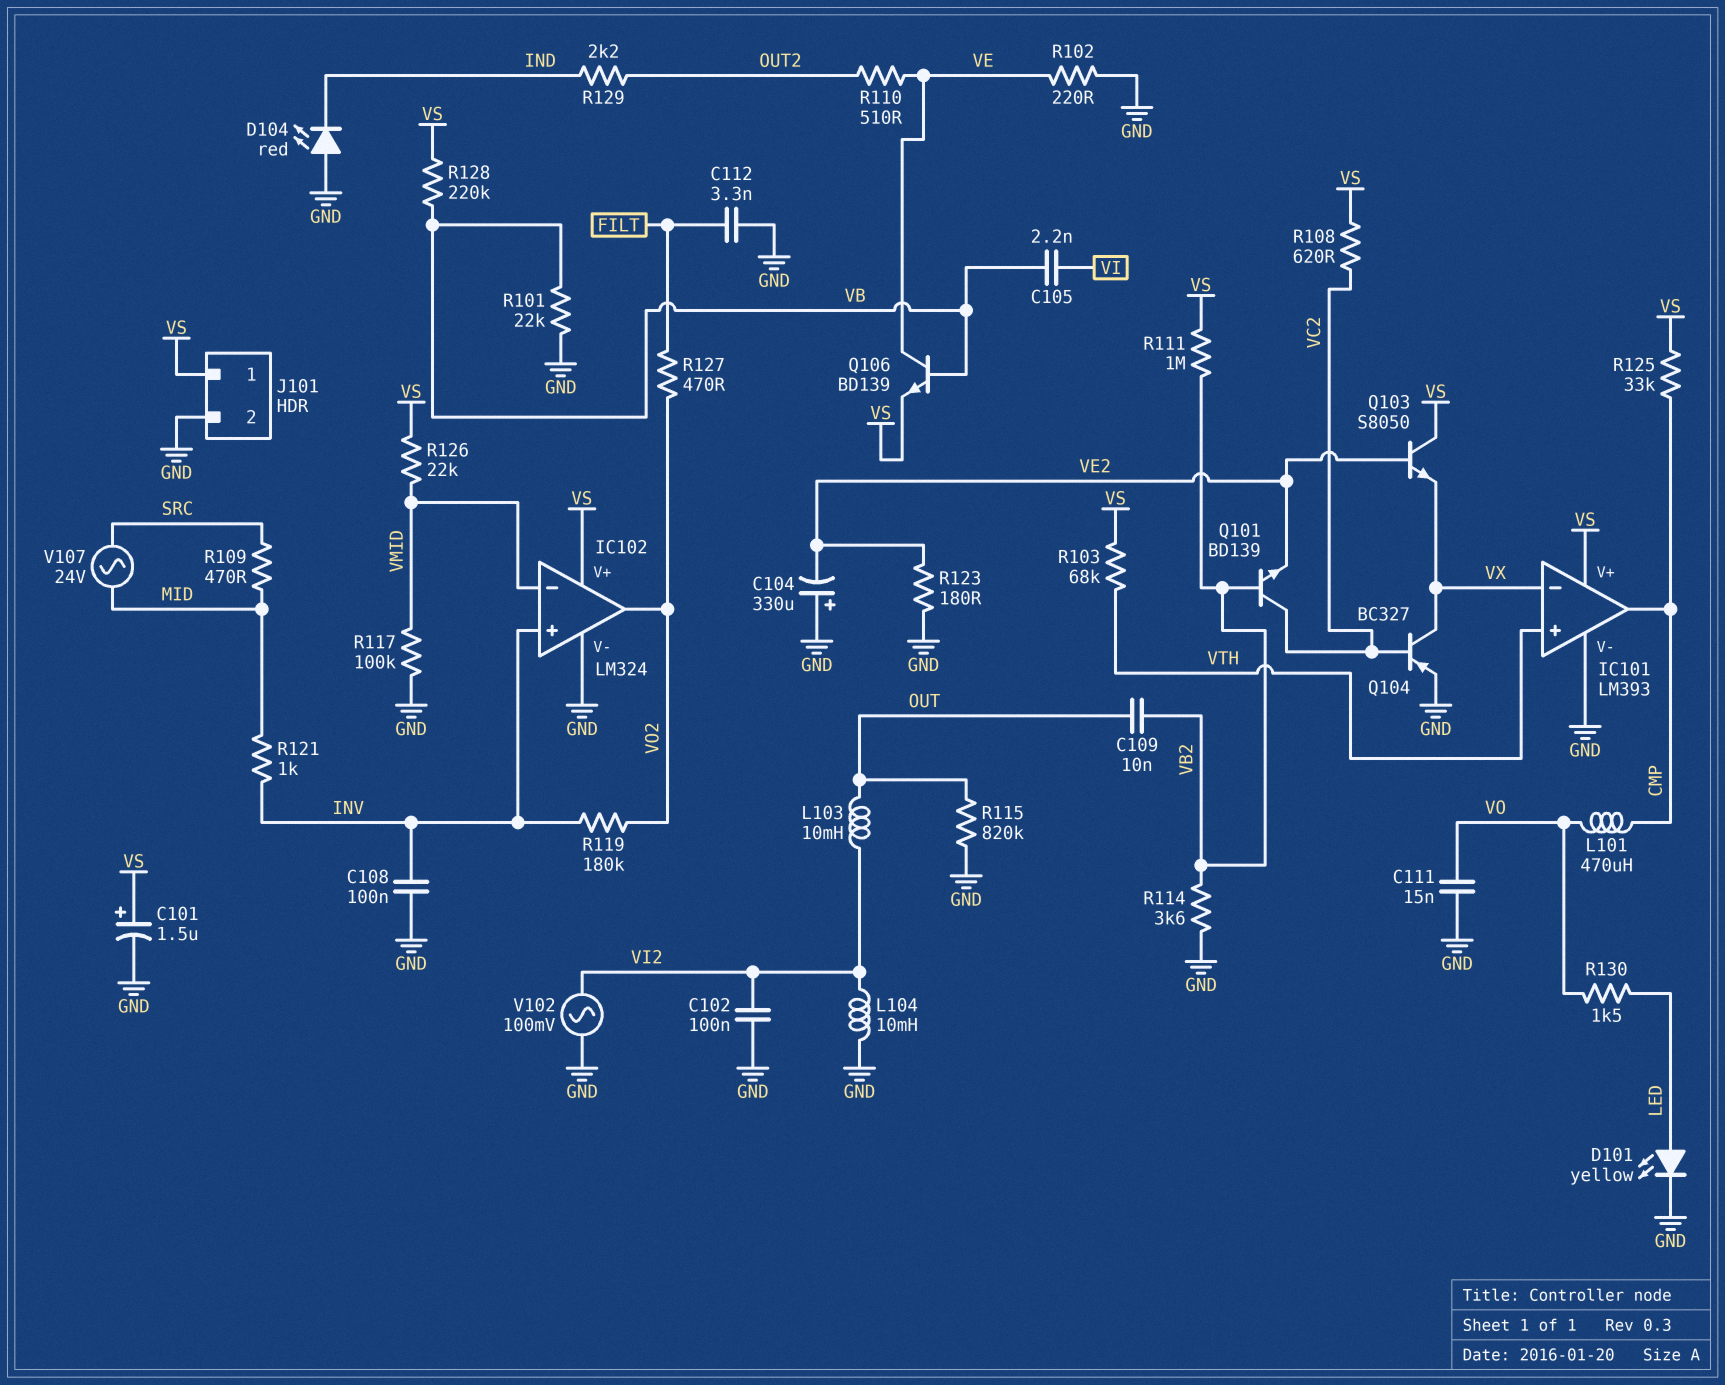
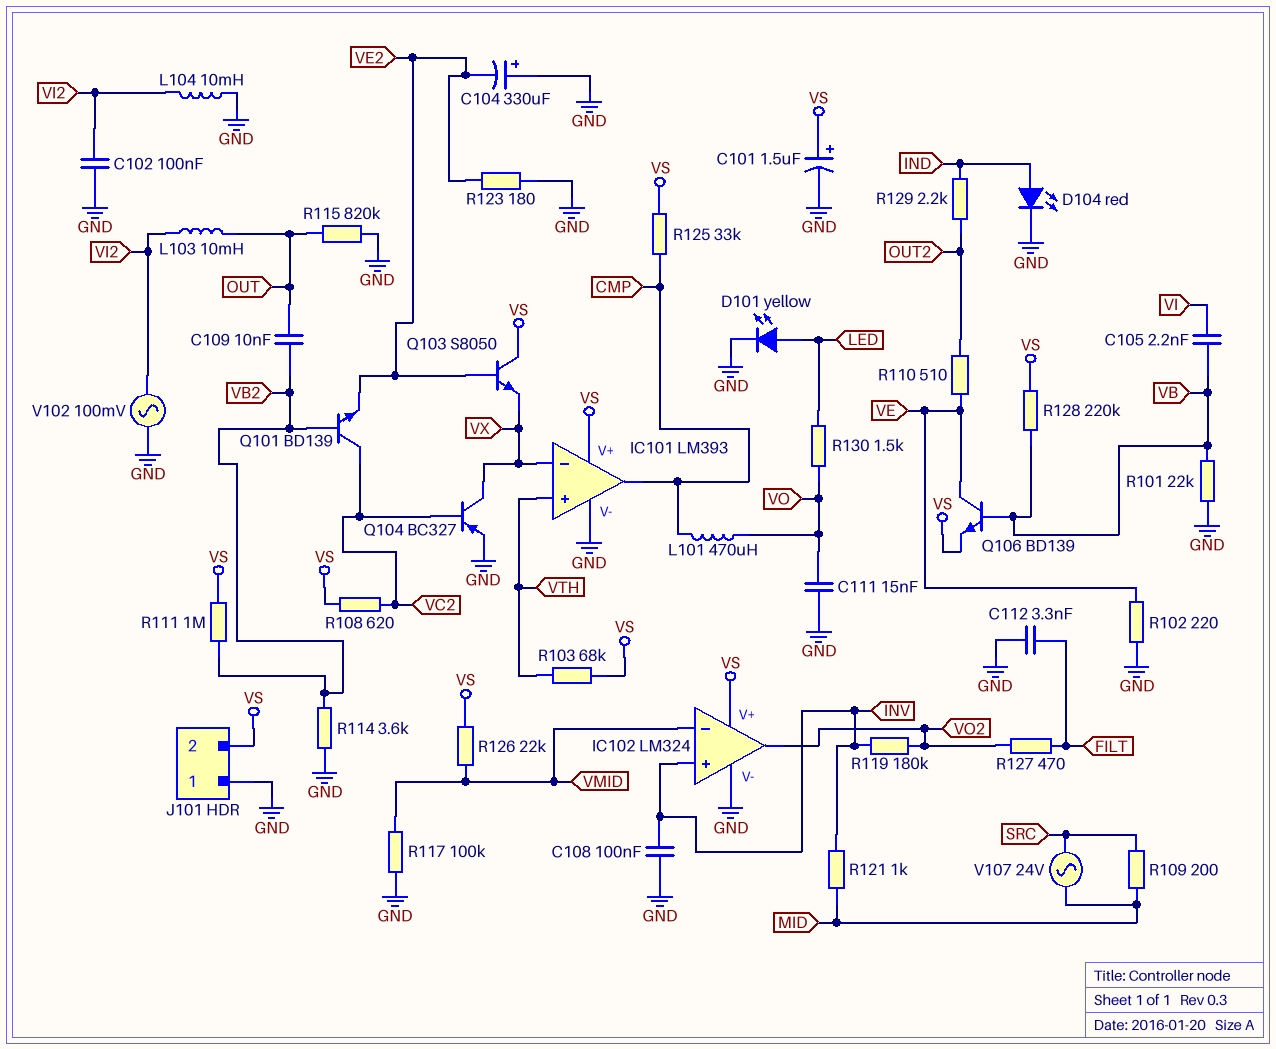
D104: LED red (A GND, K IND) -> LED red (A IND, K GND)
J101 pin 1: VS -> GND
J101 pin 2: GND -> VS
R109: 470 (MID, SRC) -> 200 (MID, SRC)

